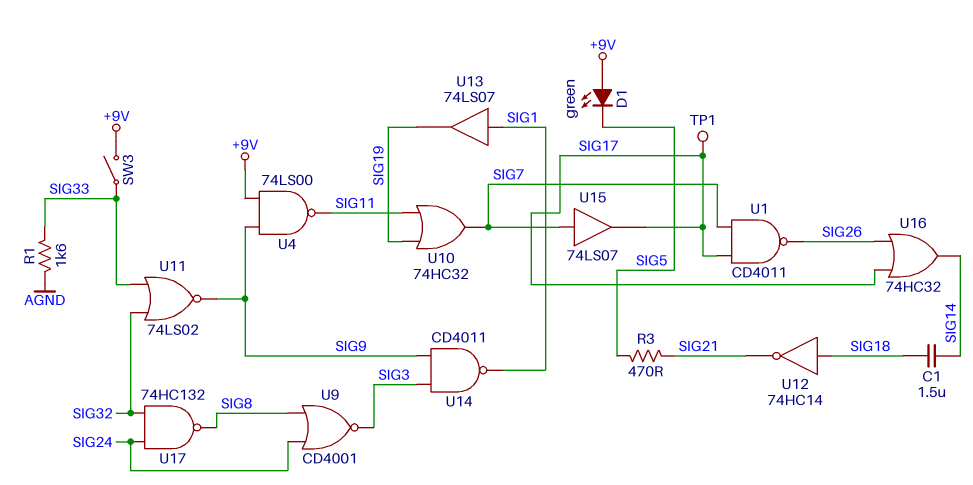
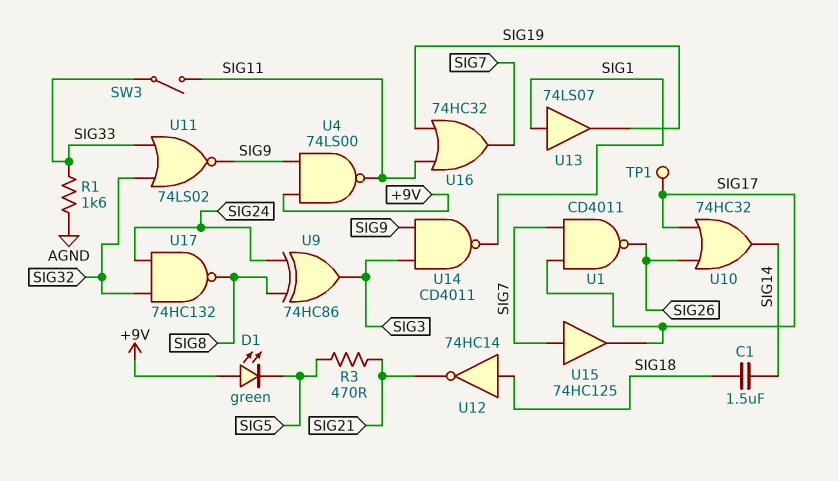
SW3: switch (+9V, SIG33) -> switch (SIG11, SIG33)
U9: NOR CD4001 (in SIG8, in SIG24, out SIG3) -> XOR 74HC86 (in SIG8, in SIG24, out SIG3)
U10: OR 74HC32 (in SIG11, in SIG19, out SIG7) -> OR 74HC32 (in SIG17, in SIG26, out SIG14)
U15: buffer 74LS07 (in SIG7, out SIG17) -> buffer 74HC125 (in SIG7, out SIG17)
U16: OR 74HC32 (in SIG17, in SIG26, out SIG14) -> OR 74HC32 (in SIG11, in SIG19, out SIG7)

